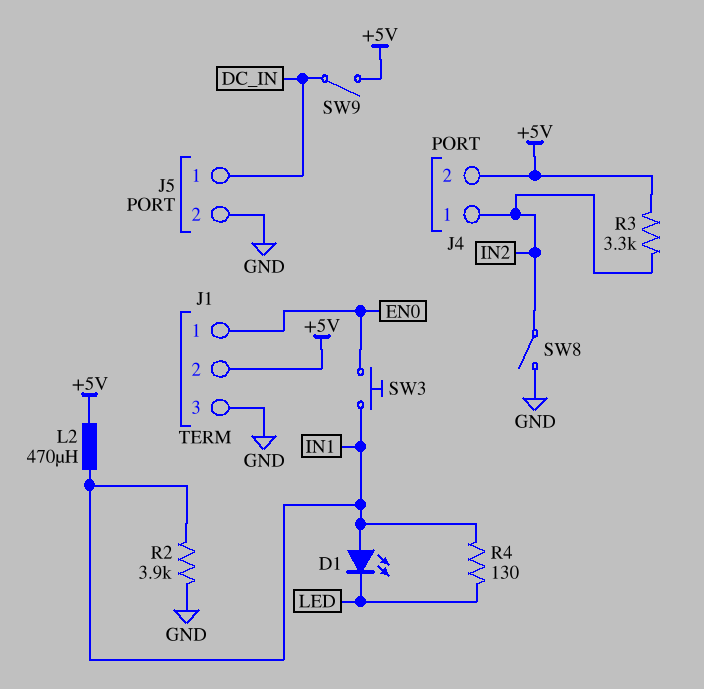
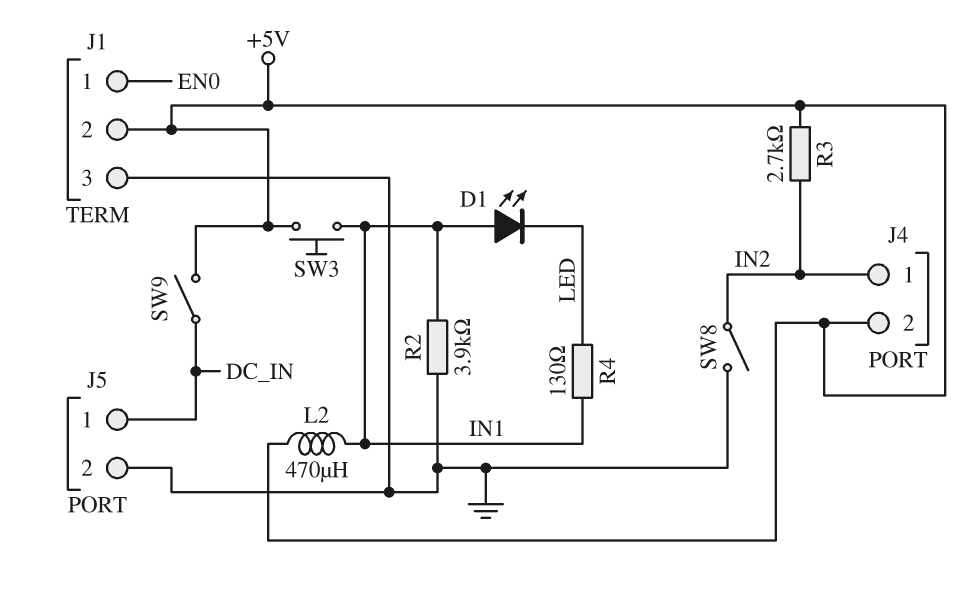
R3: 3.3k (+5V, IN2) -> 2.7k (+5V, IN2)
SW3: button (EN0, IN1) -> button (+5V, IN1)

